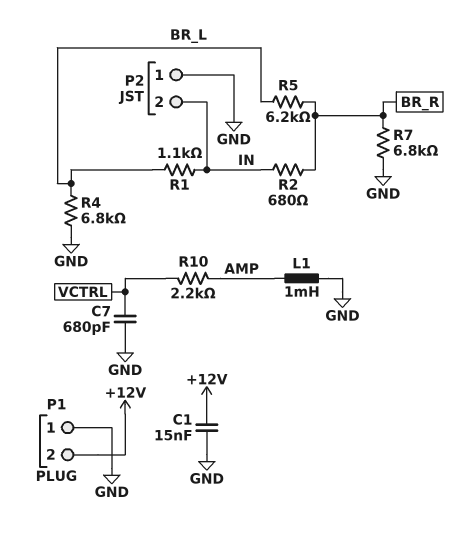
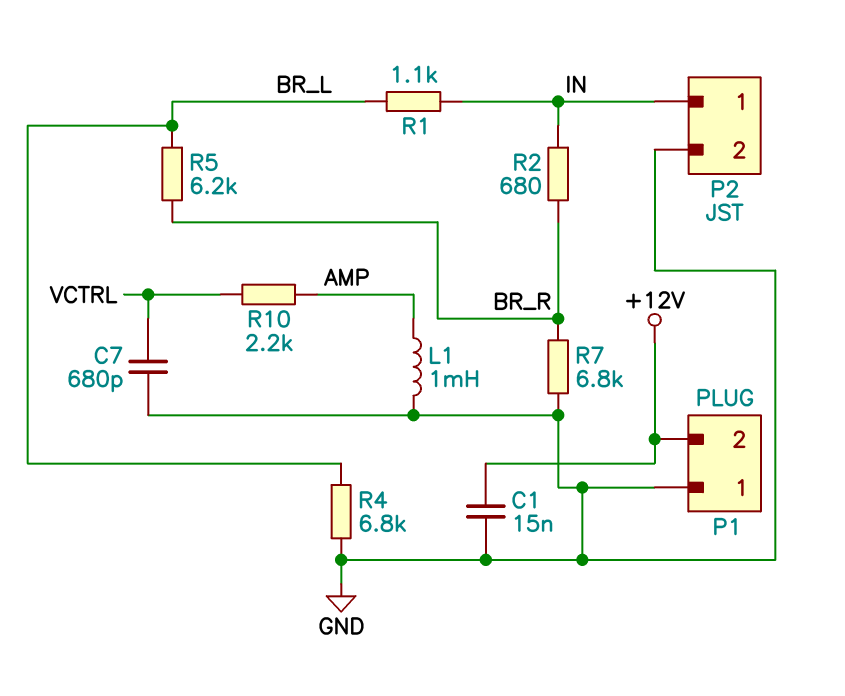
P2 pin 1: GND -> IN
P2 pin 2: IN -> GND

